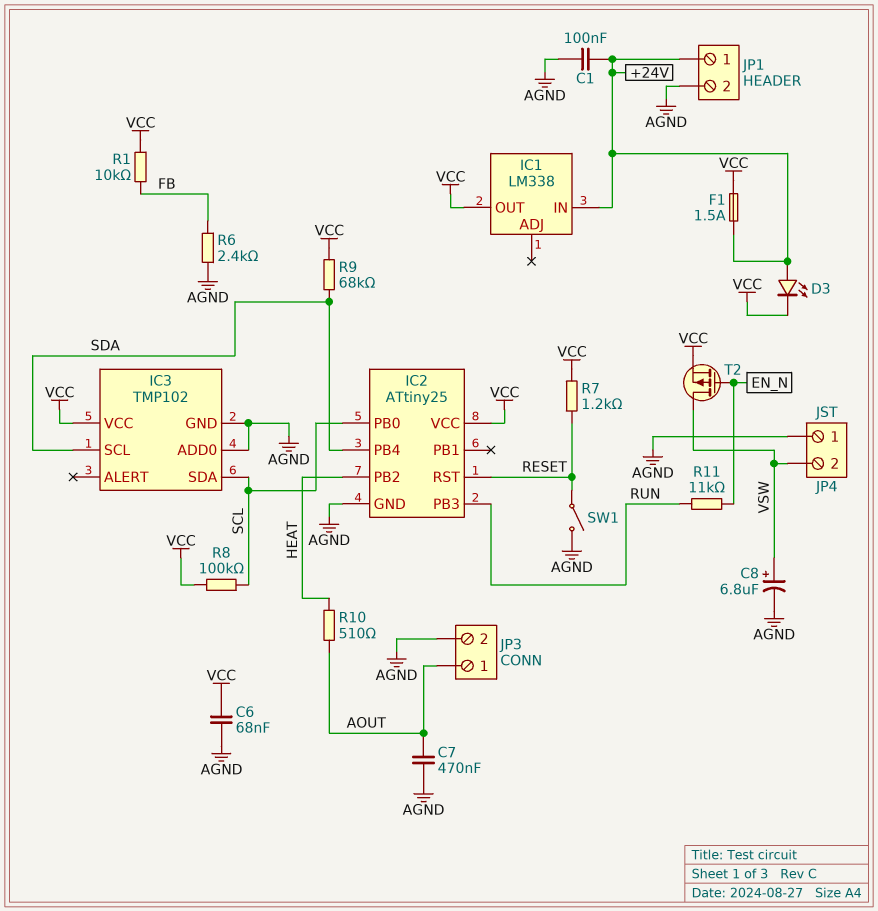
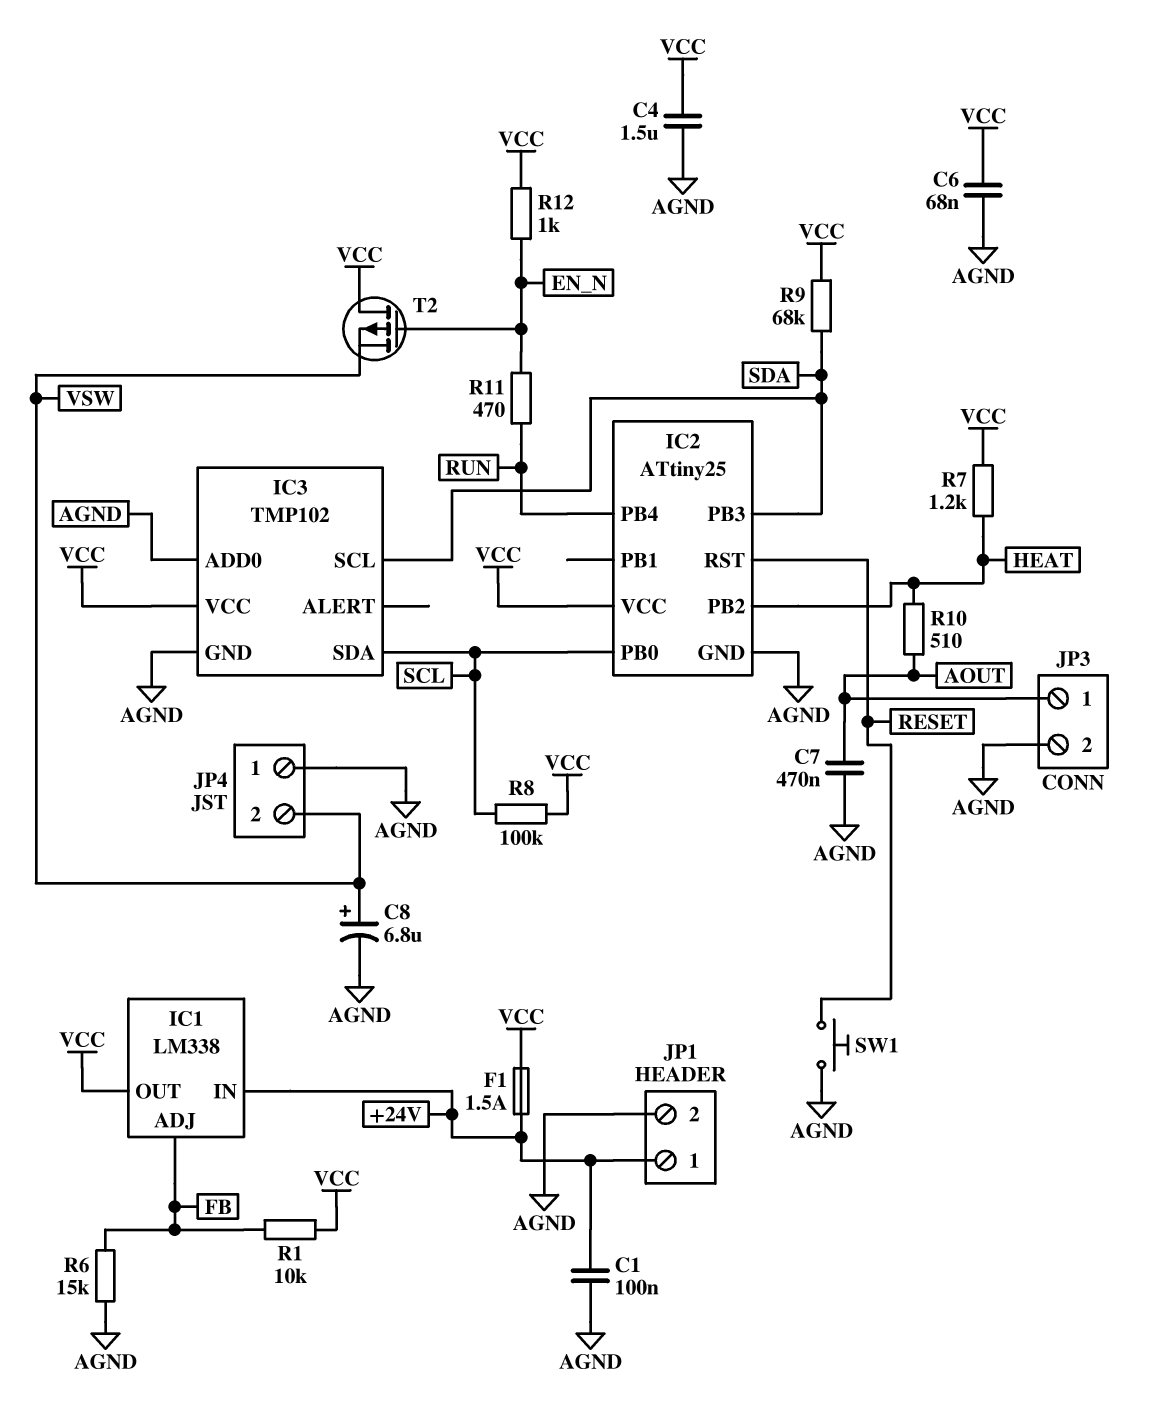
C4: none -> 1.5uF (AGND, VCC)
D3: LED (A +24V, K VCC) -> none
IC1 pin ADJ: none -> FB
IC2 pin PB3: RUN -> SDA
IC2 pin PB4: SDA -> RUN
R6: 2.4k (AGND, FB) -> 15k (AGND, FB)
R7: 1.2k (RESET, VCC) -> 1.2k (HEAT, VCC)
R11: 11k (EN_N, RUN) -> 470 (EN_N, RUN)
R12: none -> 1k (EN_N, VCC)
SW1: switch (AGND, RESET) -> button (AGND, RESET)
T2: PMOS (G EN_N, D VSW, S VCC) -> PMOS (G EN_N, D VCC, S VSW)

